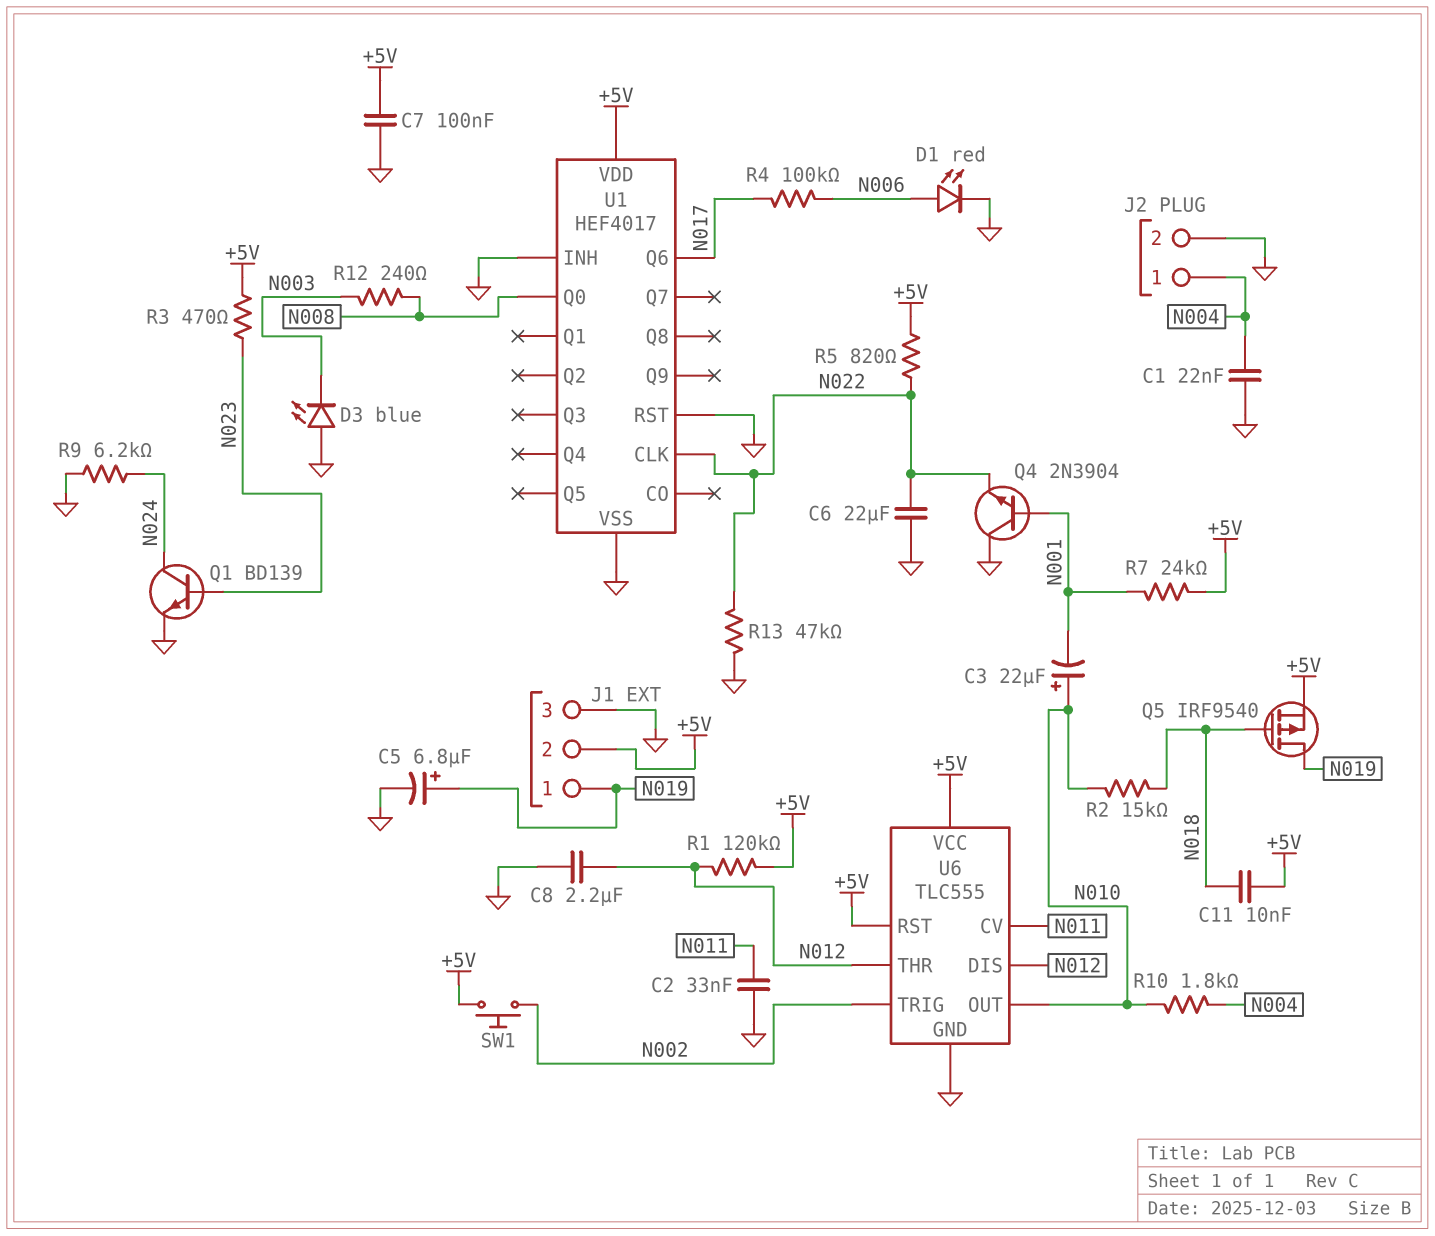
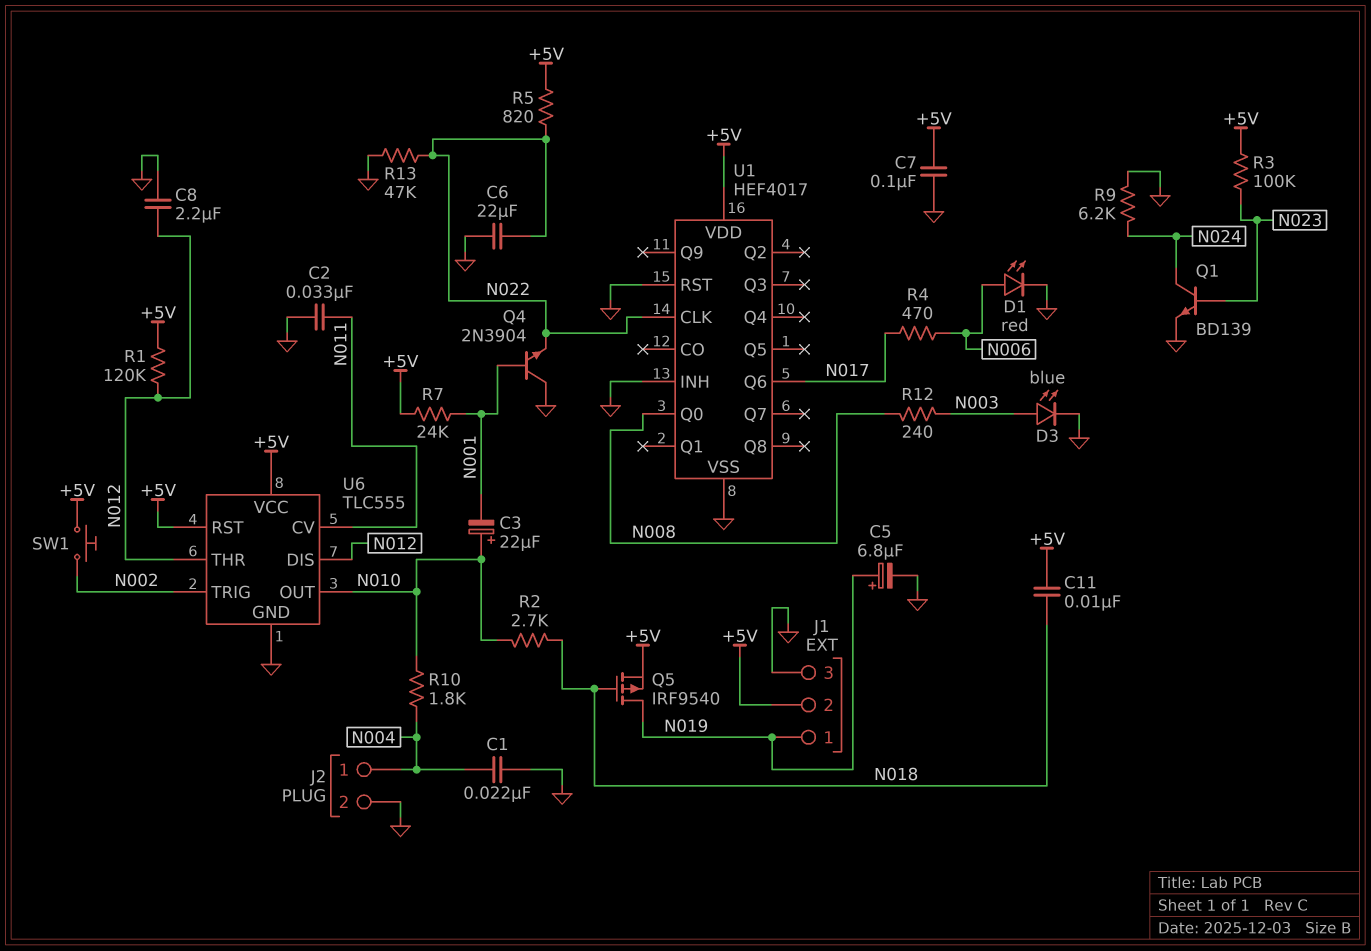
D3: LED blue (A GND, K N003) -> LED blue (A N003, K GND)
R2: 15k (N010, N018) -> 2.7k (N010, N018)
R3: 470 (+5V, N023) -> 100k (+5V, N023)
R4: 100k (N006, N017) -> 470 (N006, N017)

